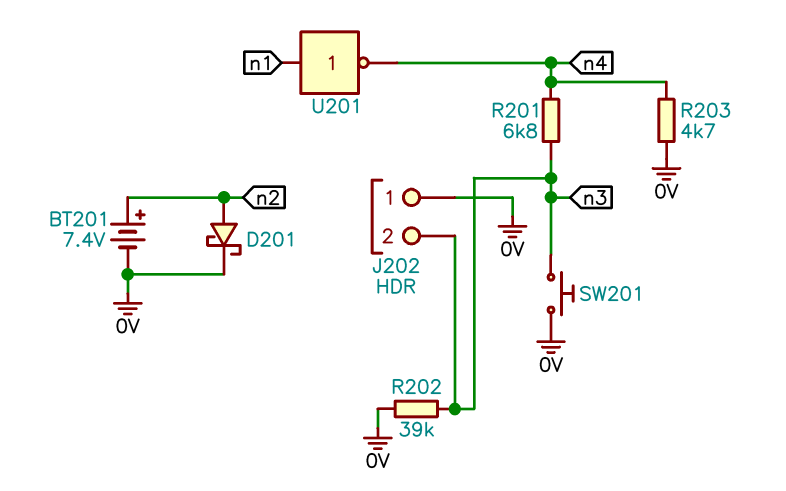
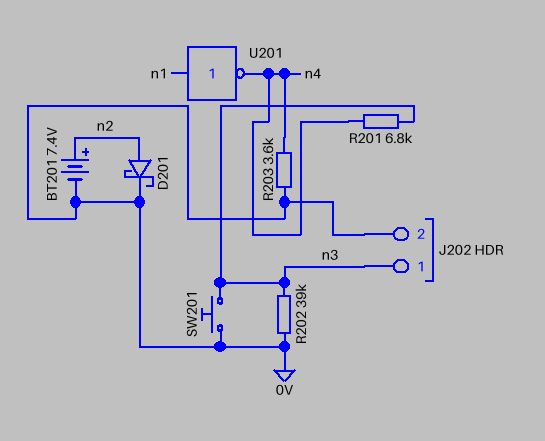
J202 pin 1: 0V -> n3
J202 pin 2: n3 -> 0V
R203: 4.7k (0V, n4) -> 3.6k (0V, n4)

